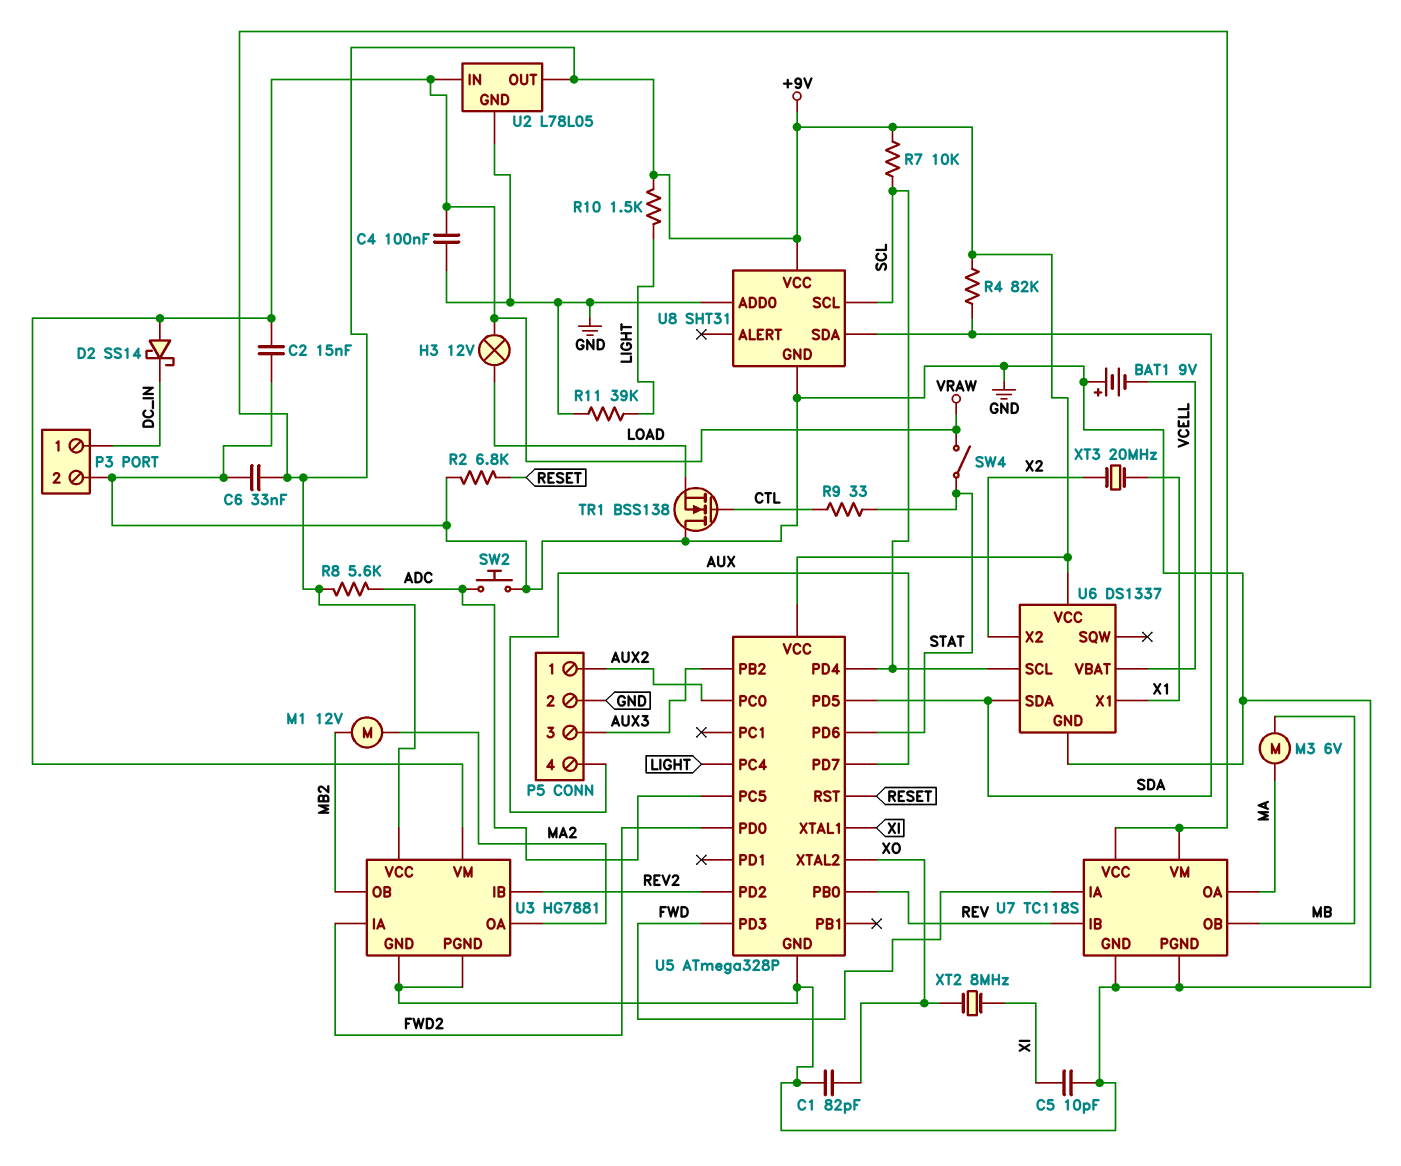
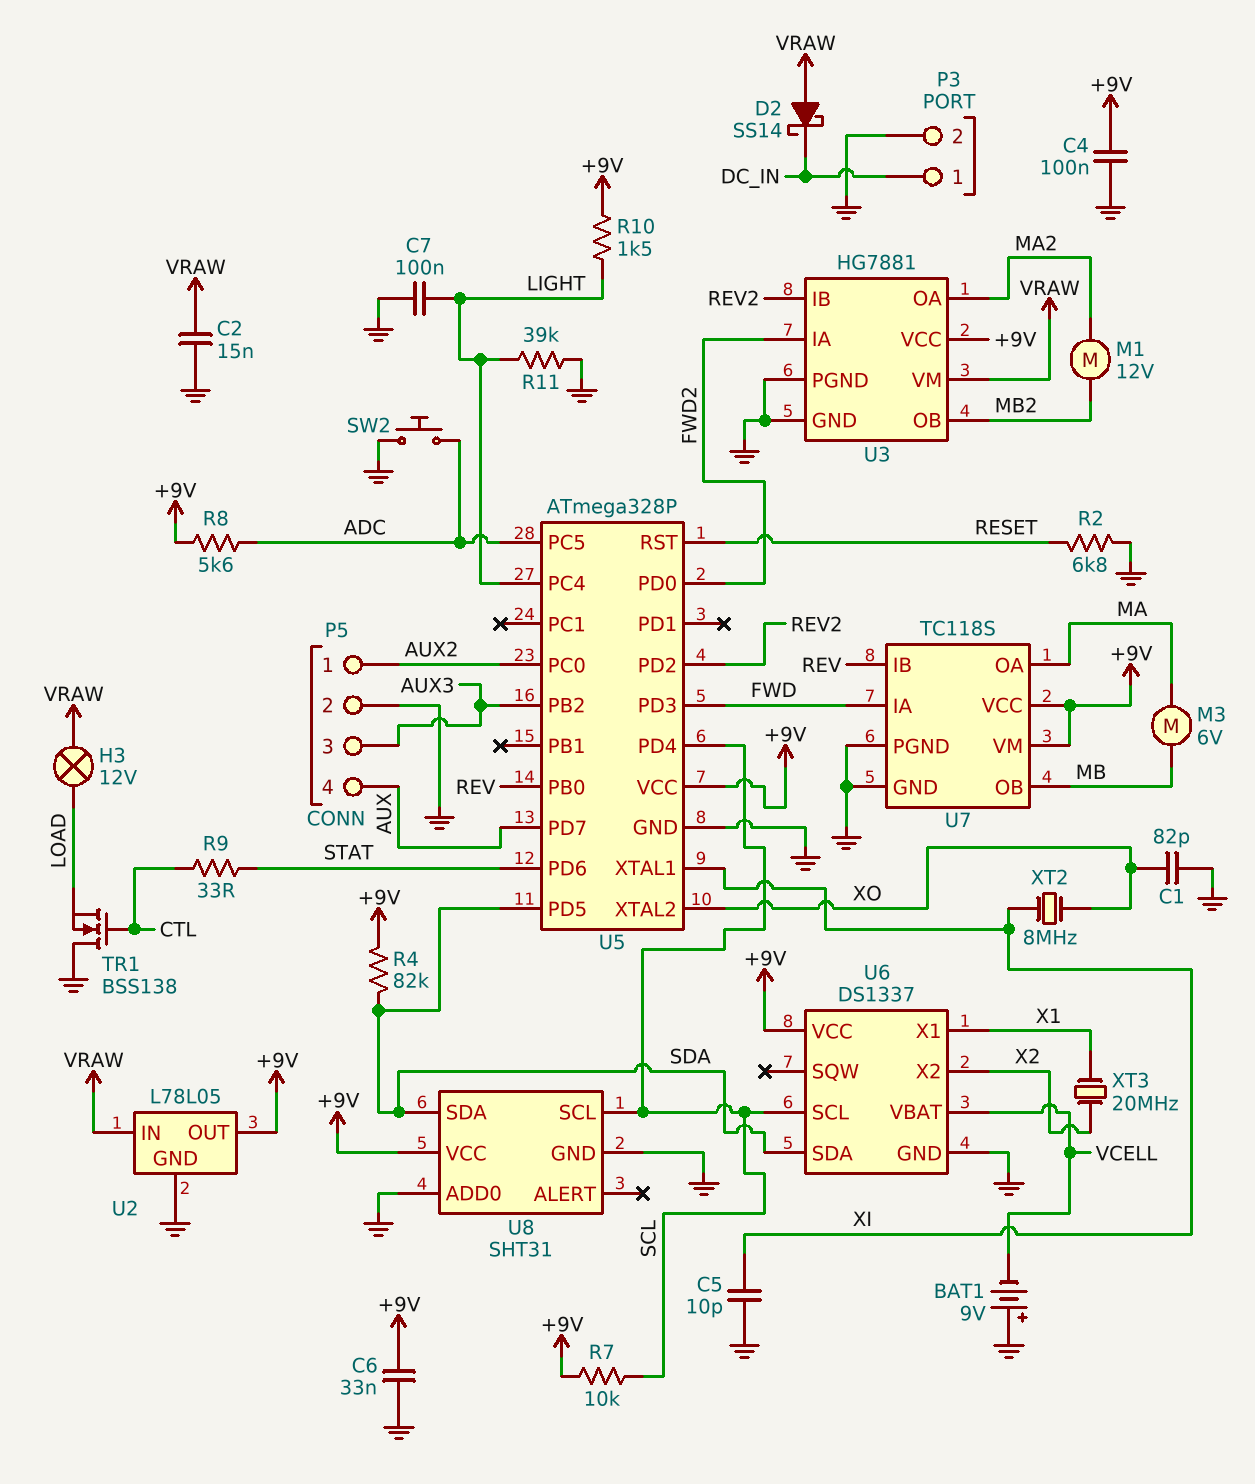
C4: 100nF (GND, VRAW) -> 100nF (+9V, GND)
C7: none -> 100nF (GND, LIGHT)
SW4: switch (STAT, VRAW) -> none

